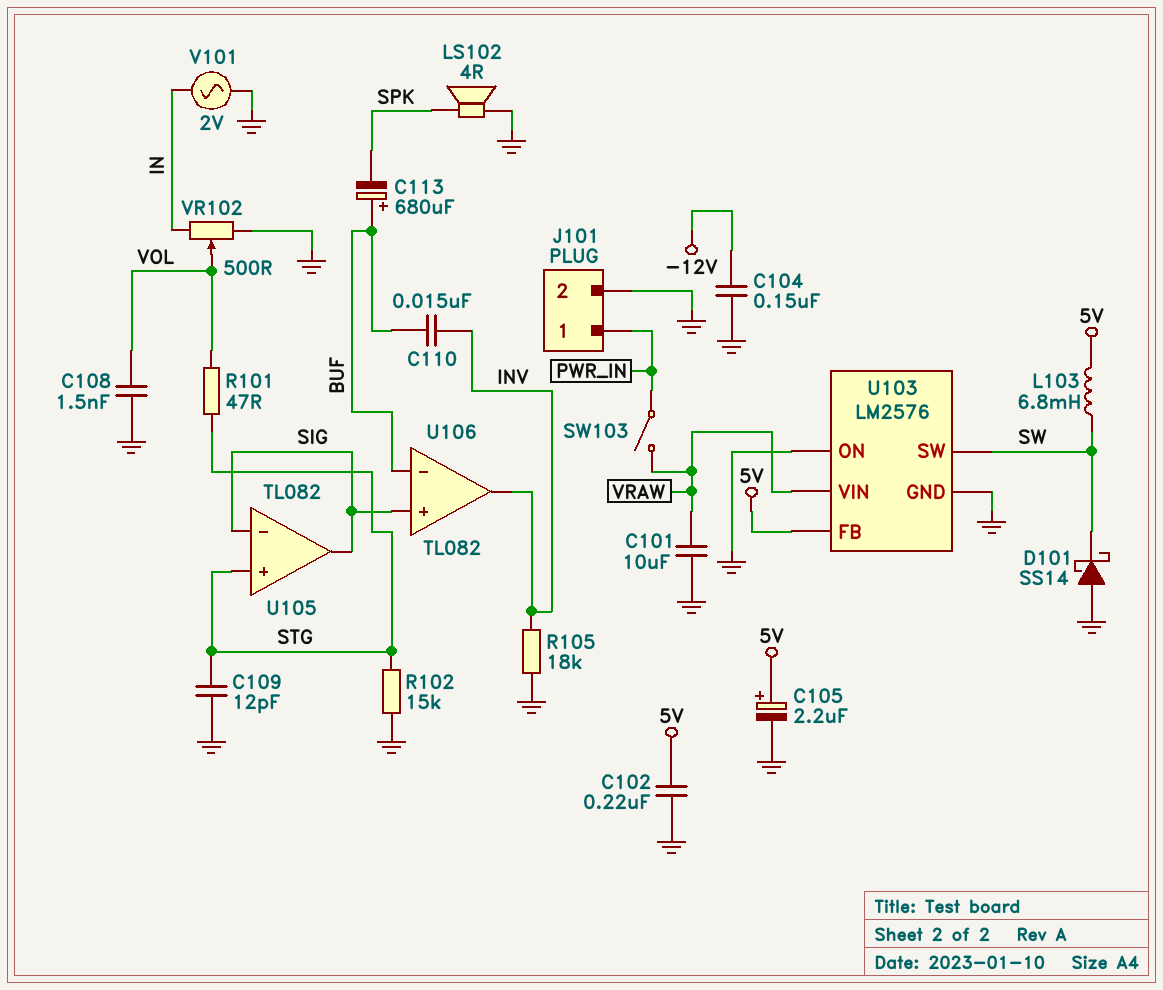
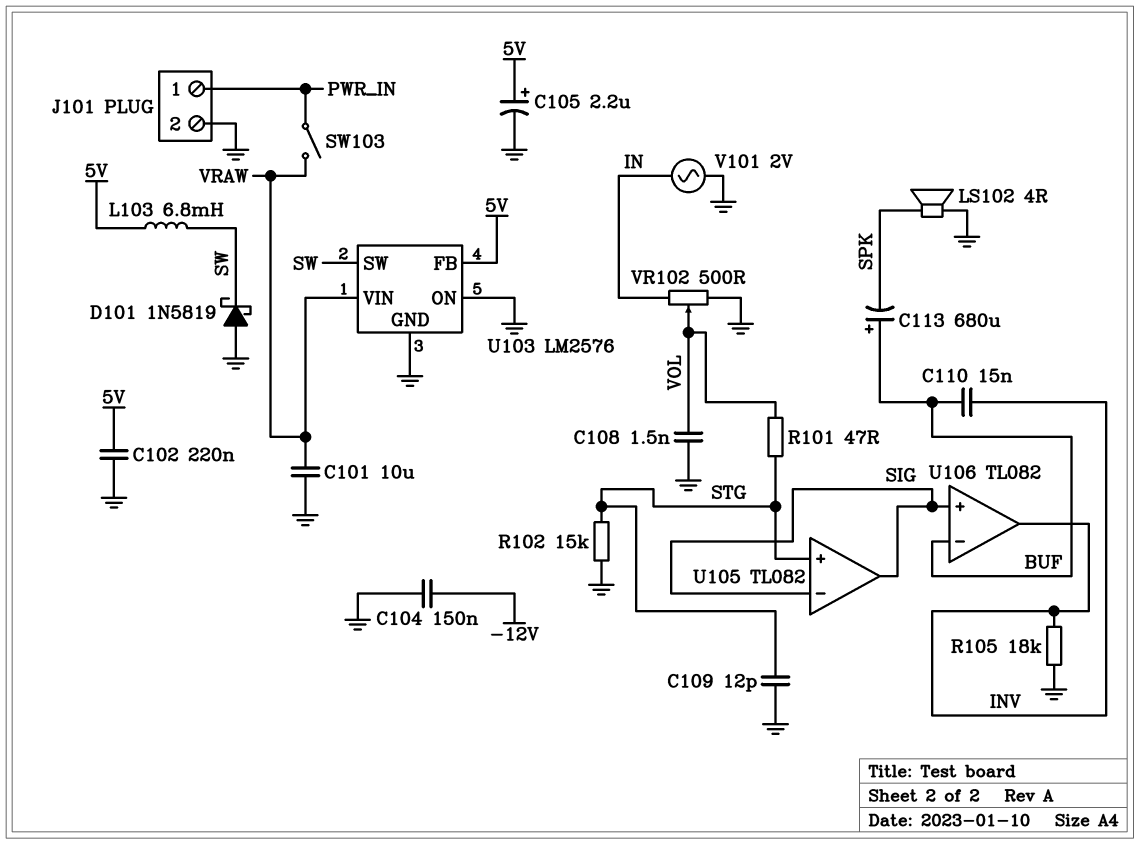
D101: schottky SS14 (A GND, K SW) -> schottky 1N5819 (A GND, K SW)

